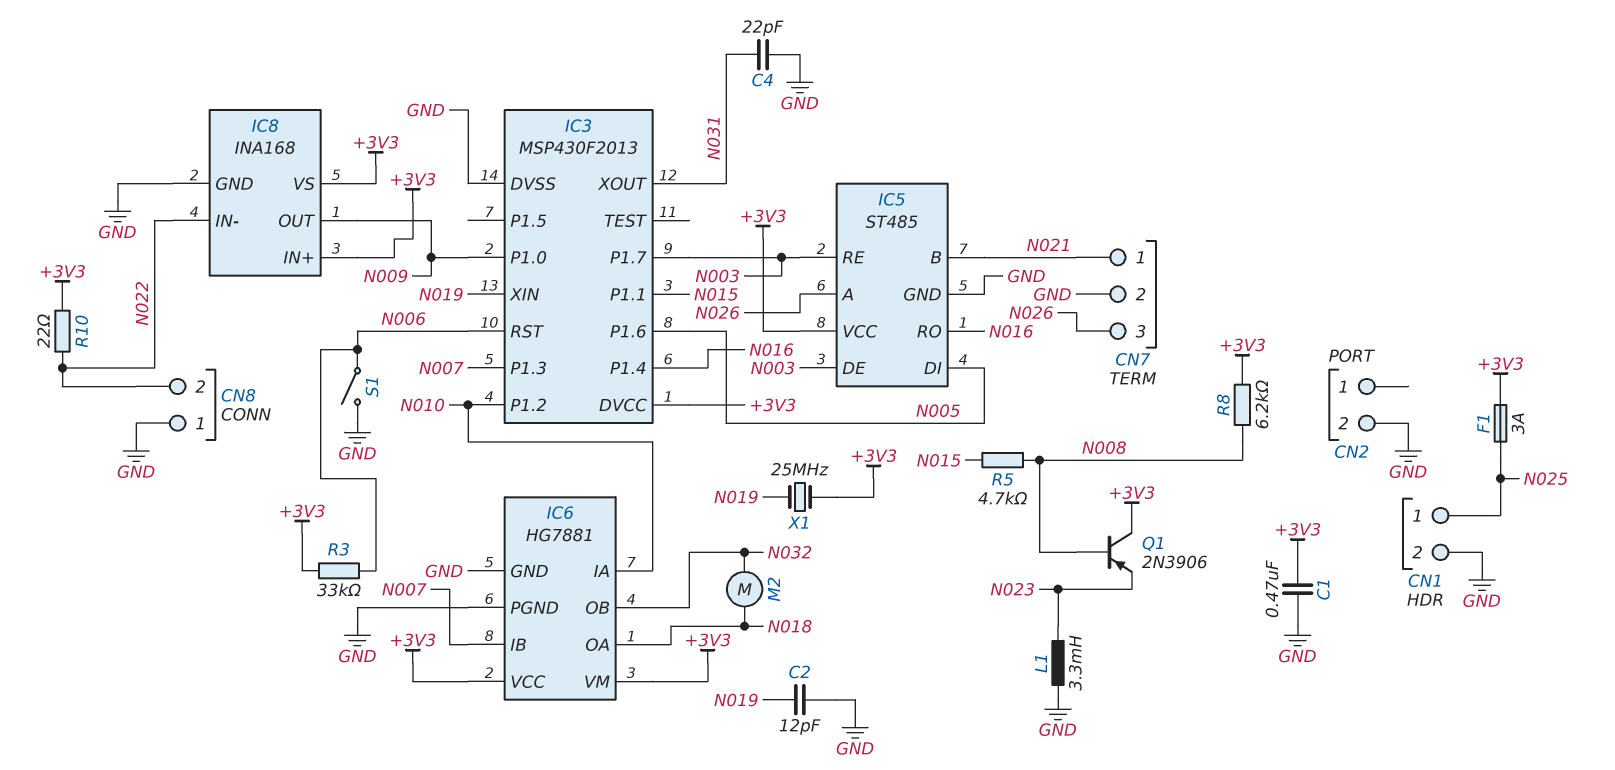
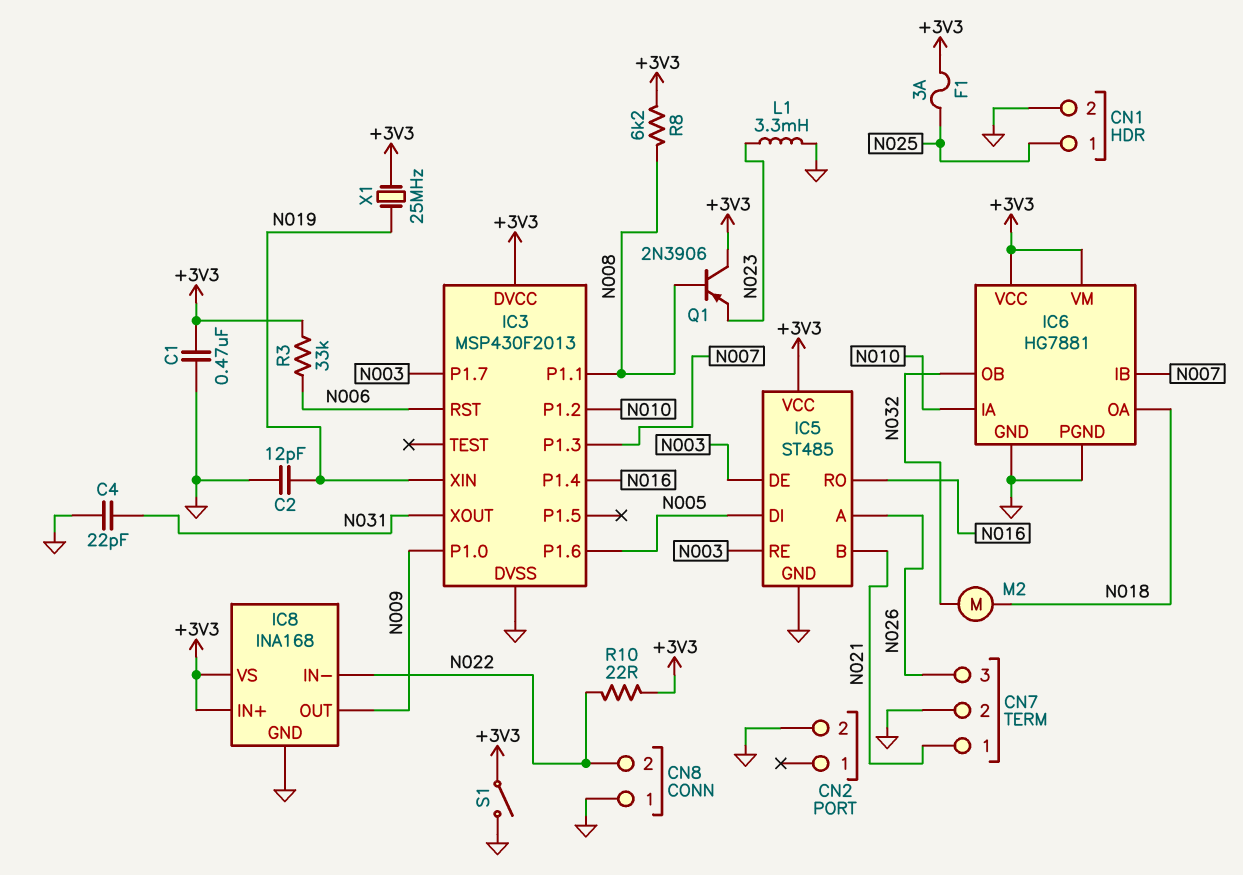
IC3 pin P1.1: N015 -> N008
R5: 4.7k (N008, N015) -> none
S1: switch (GND, N006) -> switch (+3V3, GND)

